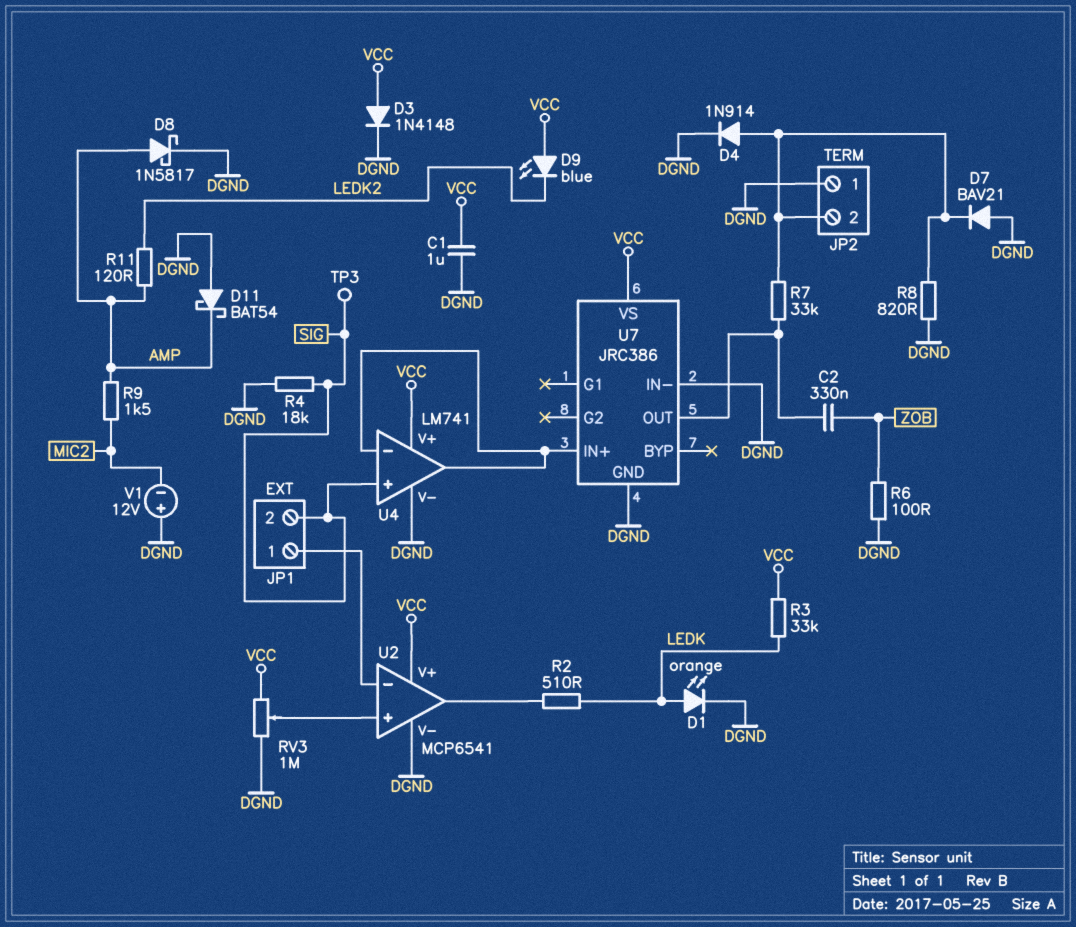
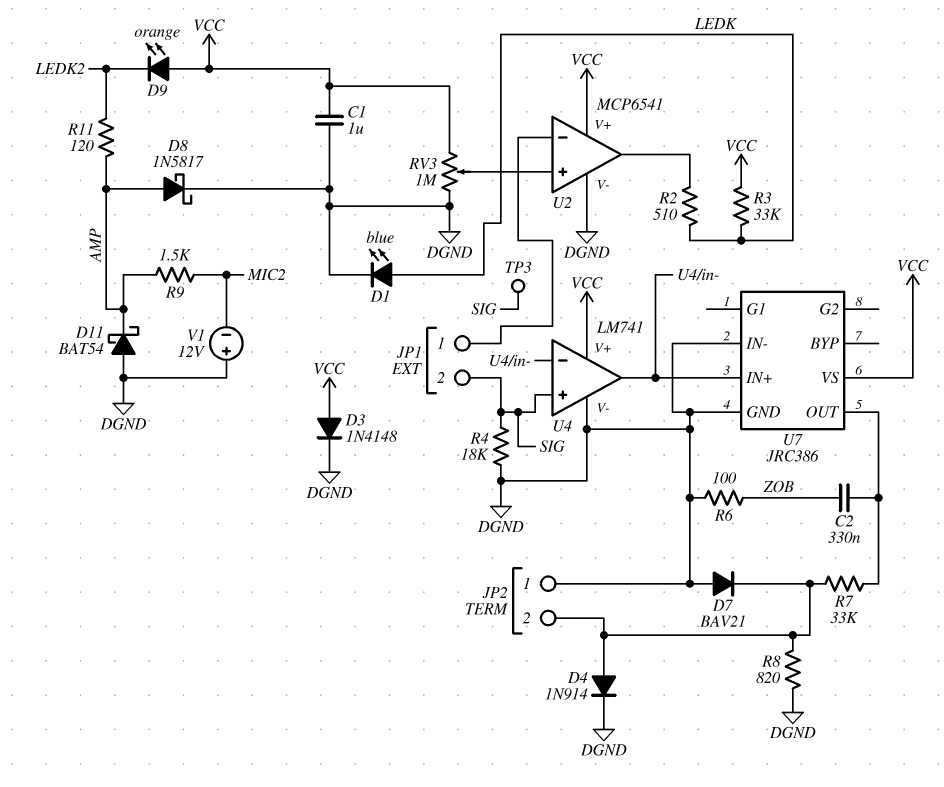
D1: LED orange (A LEDK, K DGND) -> LED blue (A LEDK, K DGND)
D9: LED blue (A VCC, K LEDK2) -> LED orange (A VCC, K LEDK2)

